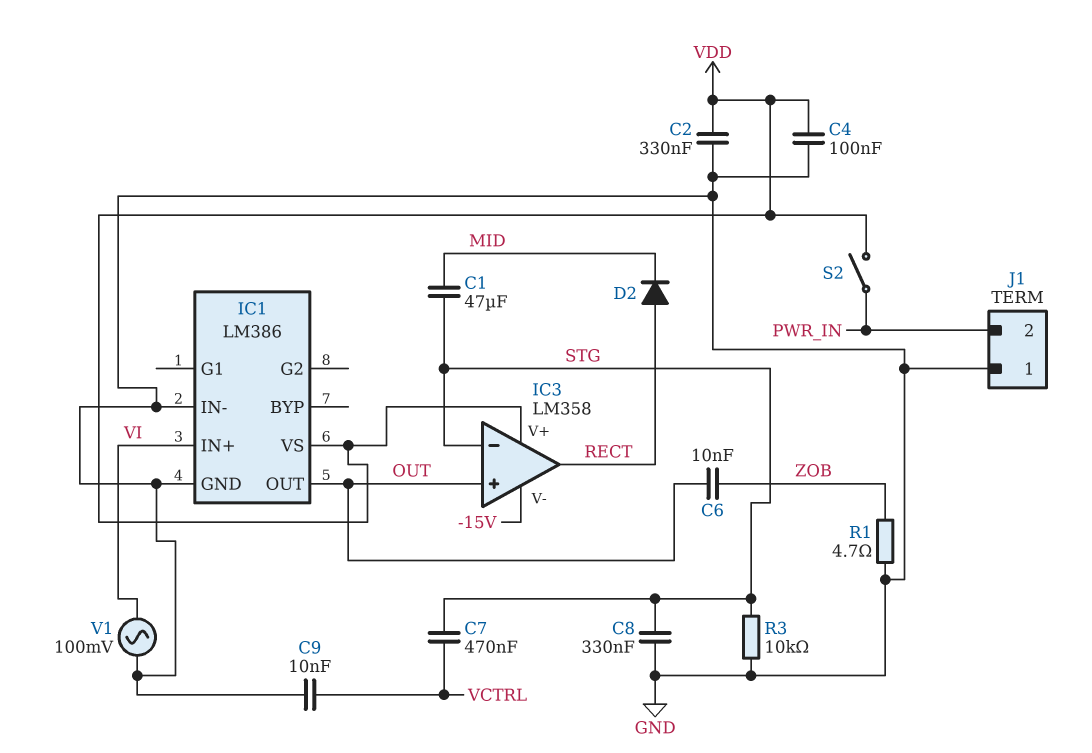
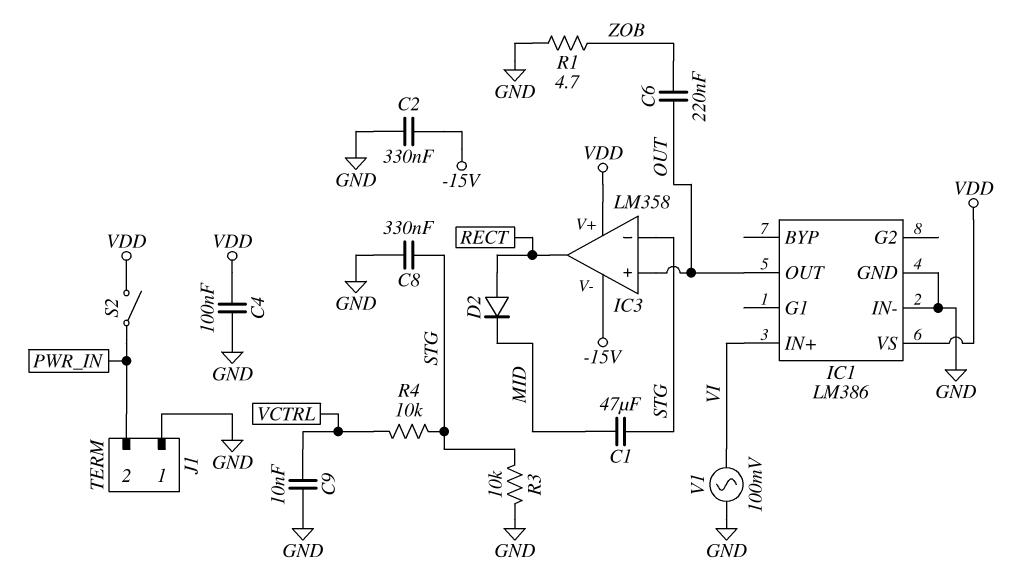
C2: 330nF (GND, VDD) -> 330nF (-15V, GND)
C6: 10nF (OUT, ZOB) -> 220nF (OUT, ZOB)
C7: 470nF (STG, VCTRL) -> none
R4: none -> 10k (STG, VCTRL)

